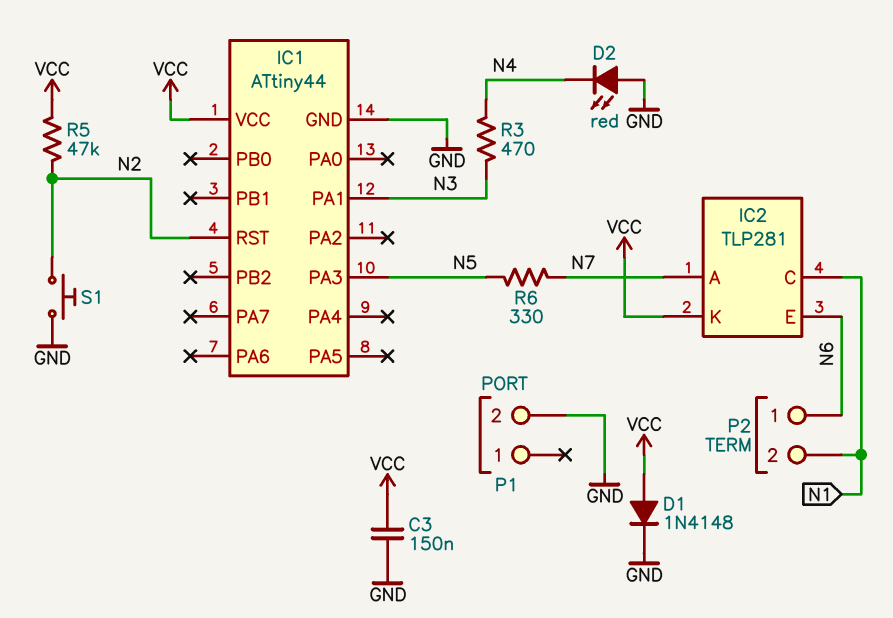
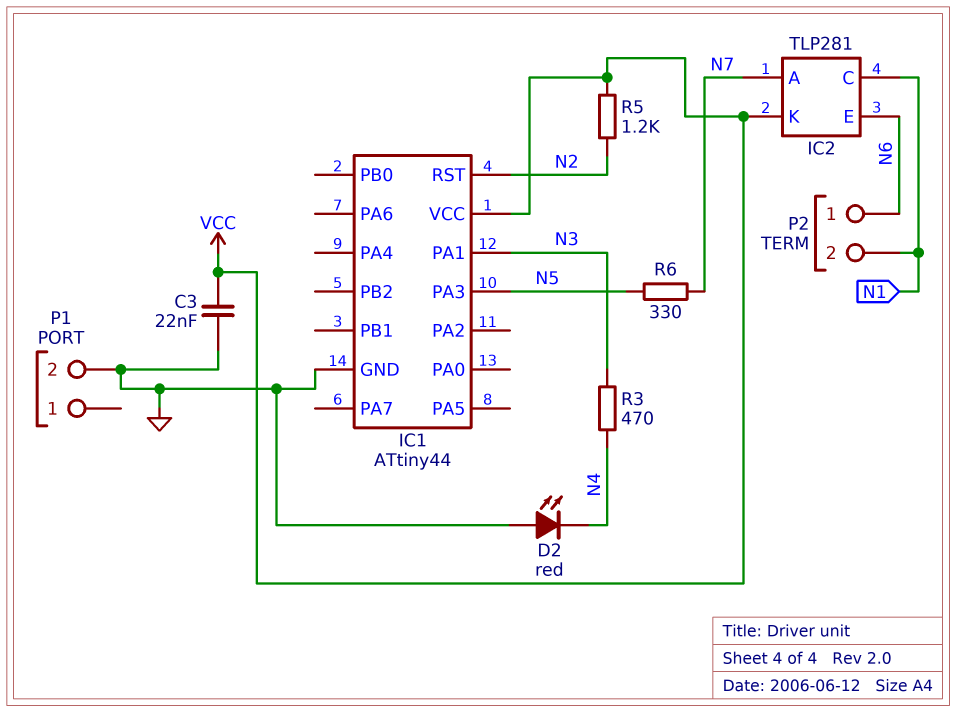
C3: 150nF (GND, VCC) -> 22nF (GND, VCC)
D1: diode 1N4148 (A VCC, K GND) -> none
R5: 47k (N2, VCC) -> 1.2k (N2, VCC)
S1: button (GND, N2) -> none

